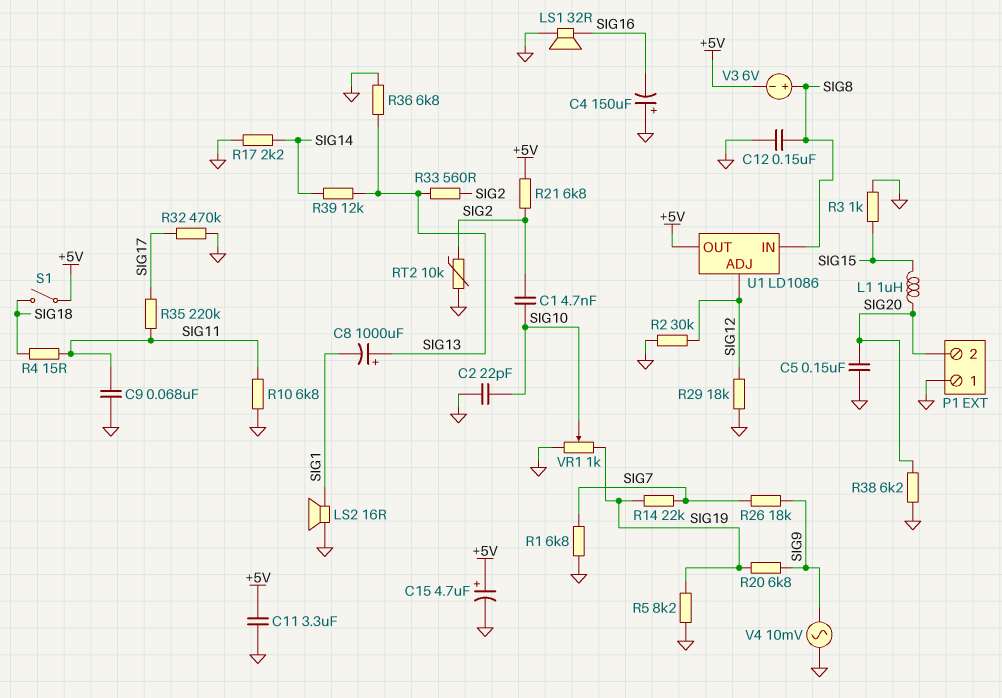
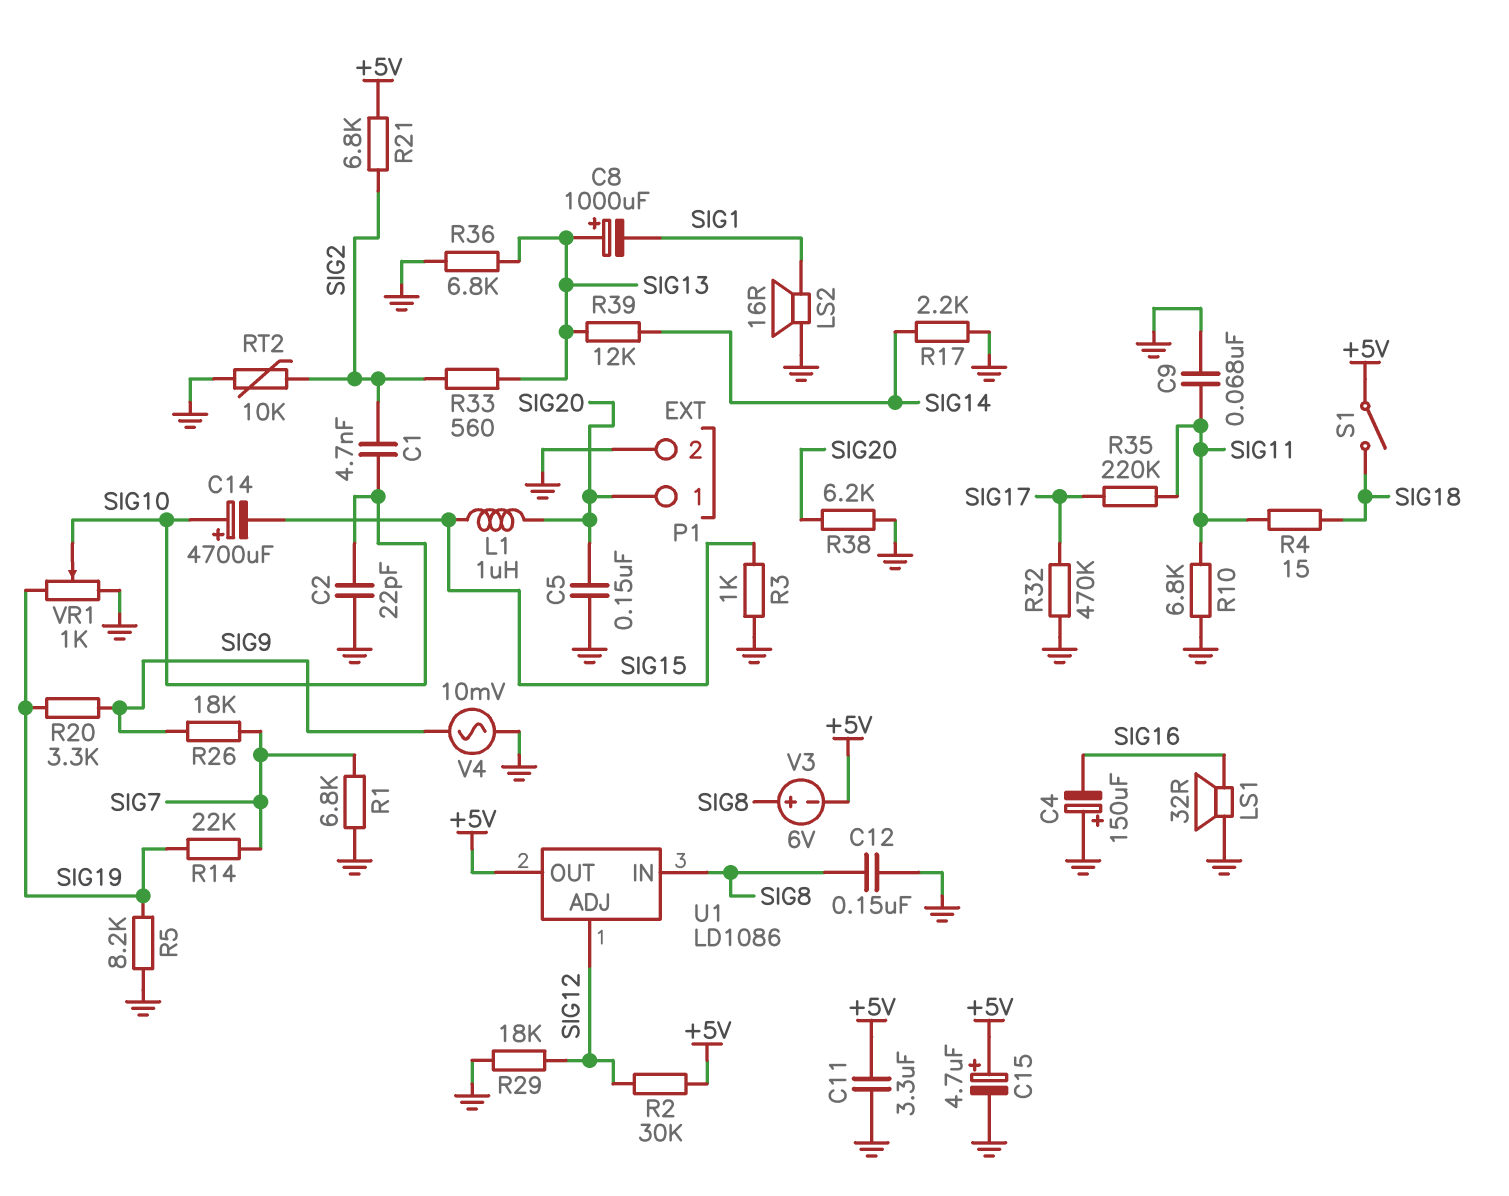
C14: none -> 4700uF (plus SIG10, minus SIG15)
P1 pin 1: GND -> SIG20
P1 pin 2: SIG20 -> GND
R2: 30k (GND, SIG12) -> 30k (+5V, SIG12)
R20: 6.8k (SIG9, SIG19) -> 3.3k (SIG9, SIG19)

